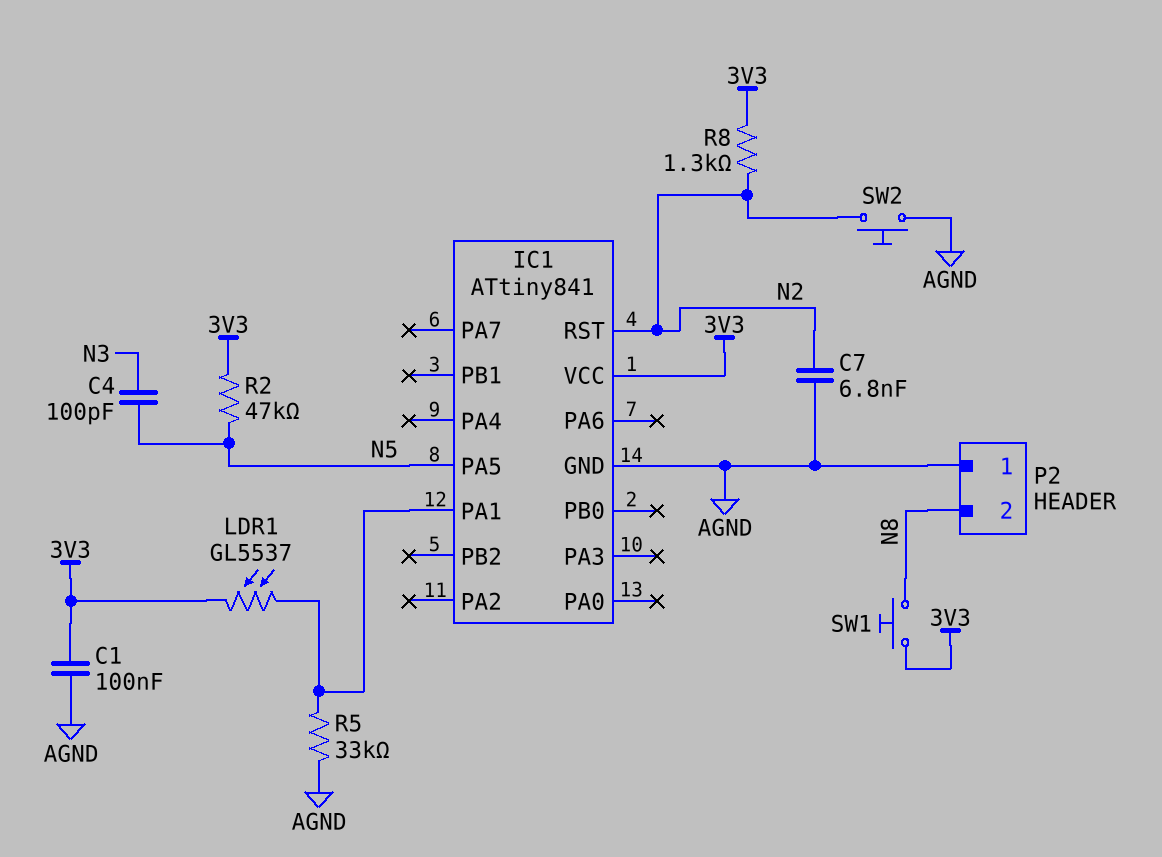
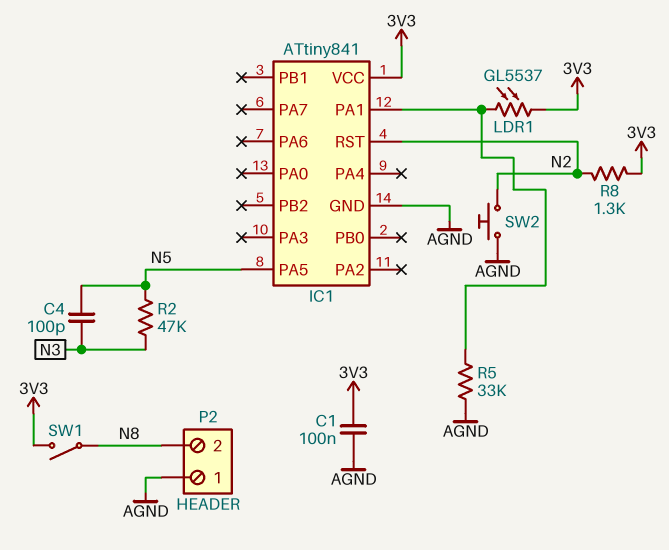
C7: 6.8nF (AGND, N2) -> none
R2: 47k (3V3, N5) -> 47k (N3, N5)
SW1: button (3V3, N8) -> switch (3V3, N8)

